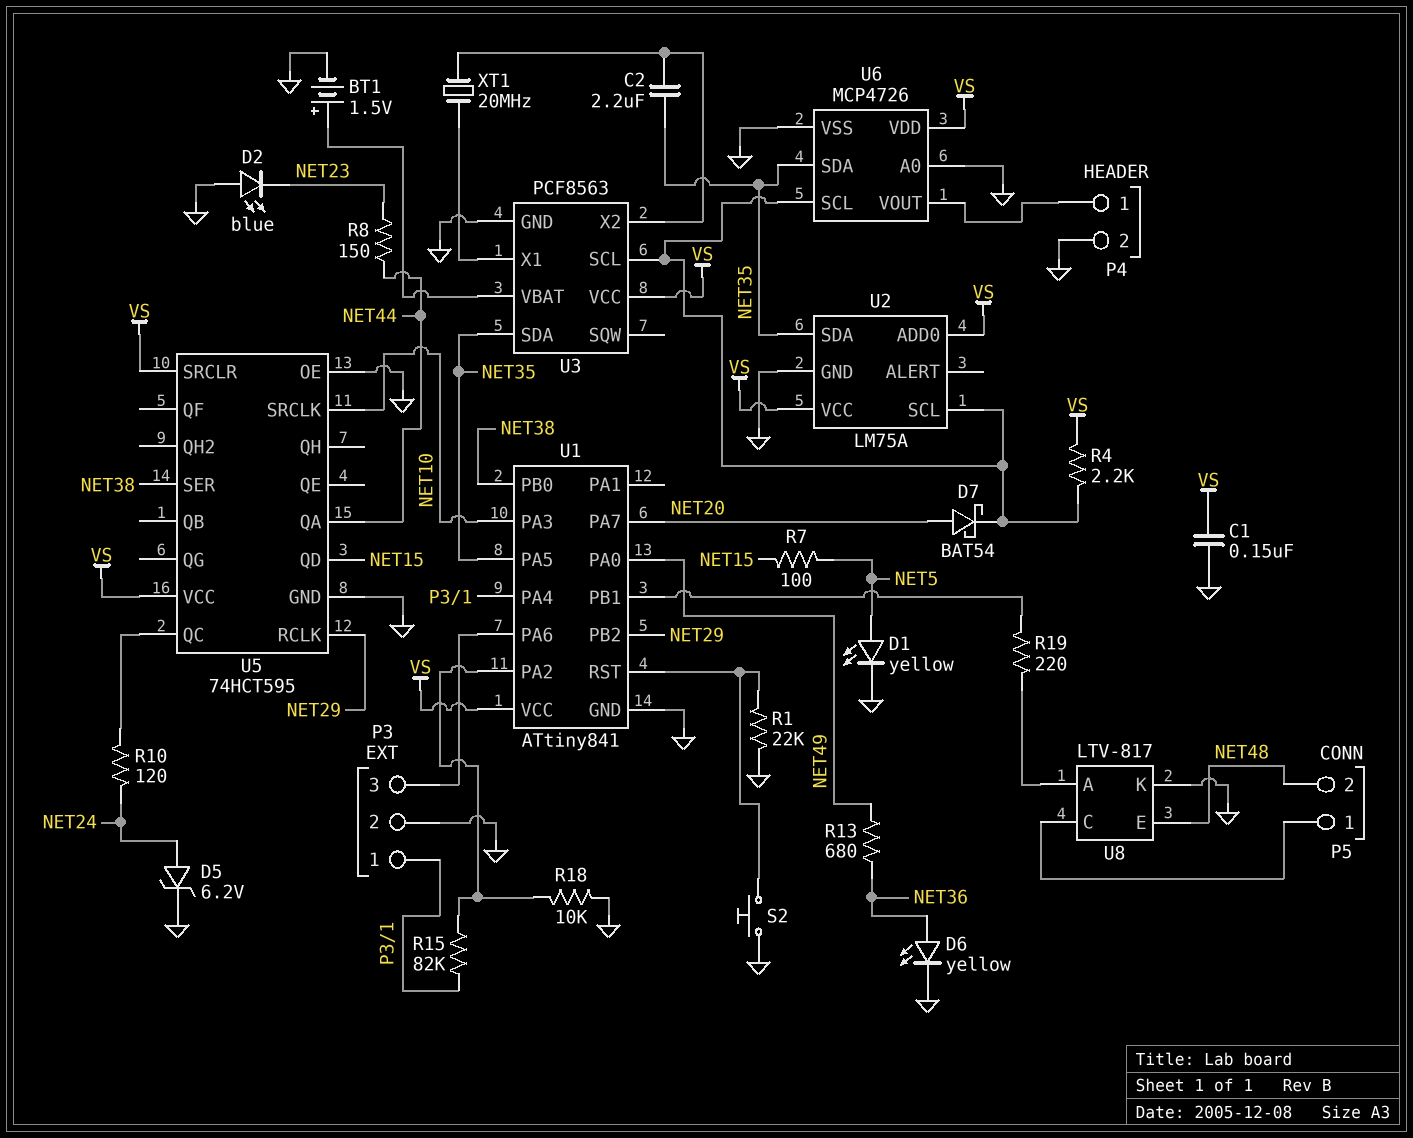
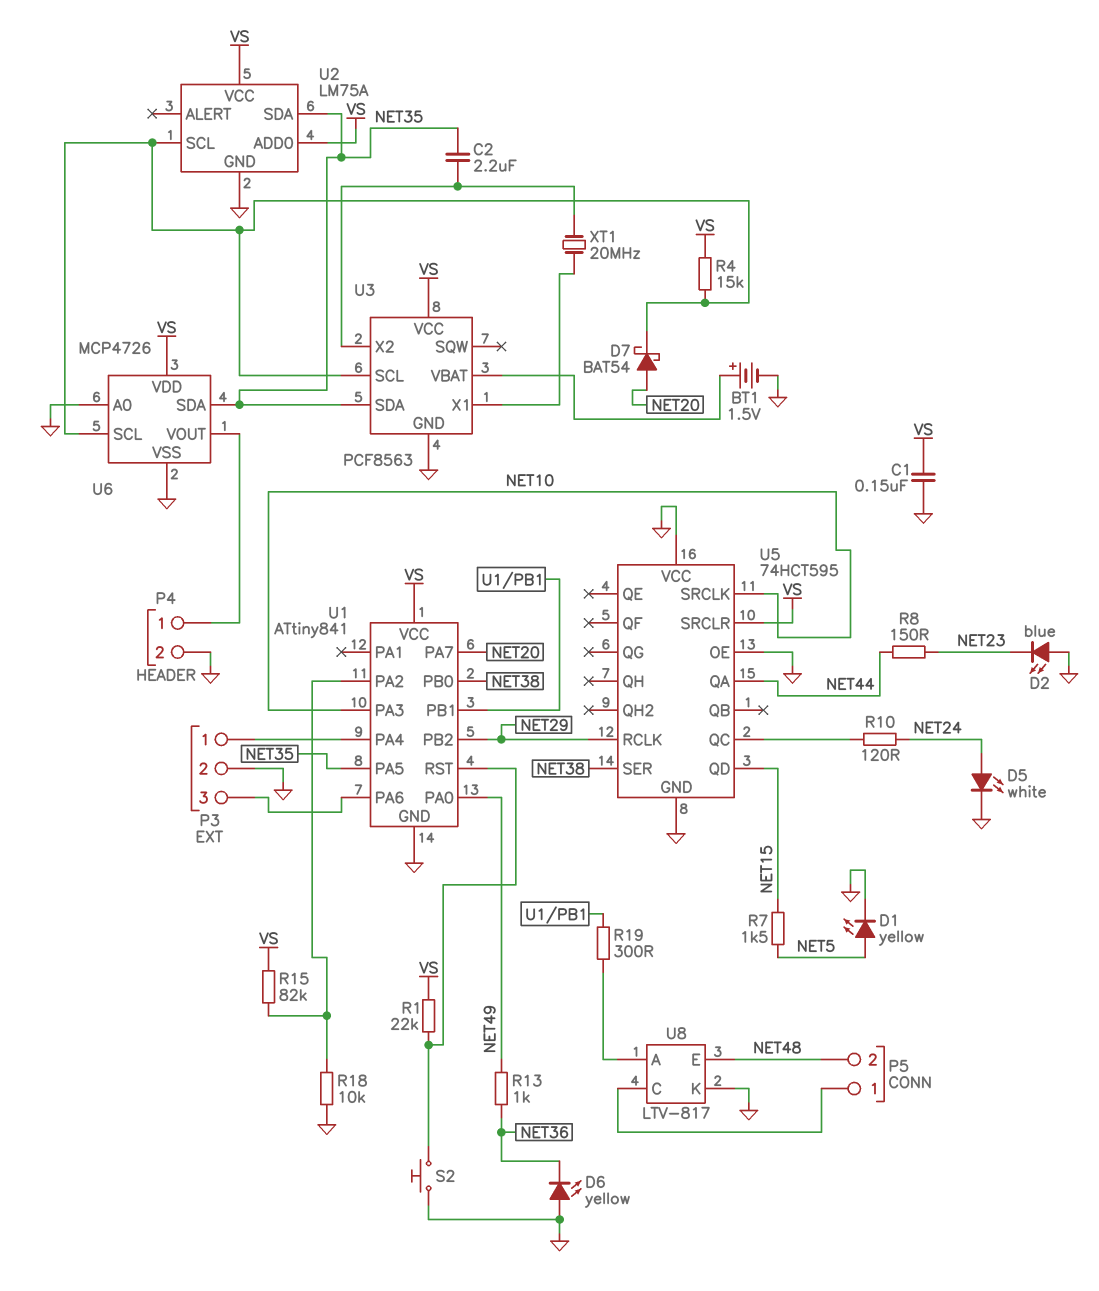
D5: zener 6.2V (A NET24, K GND) -> LED white (A NET24, K GND)
D6: LED yellow (A NET36, K GND) -> LED yellow (A GND, K NET36)
R1: 22k (GND, U1/RST) -> 22k (U1/RST, VS)
R4: 2.2k (U2/SCL, VS) -> 15k (U2/SCL, VS)
R7: 100 (NET5, NET15) -> 1.5k (NET5, NET15)
R13: 680 (NET36, NET49) -> 1k (NET36, NET49)
R15: 82k (P3/1, U1/PA2) -> 82k (U1/PA2, VS)
R19: 220 (U1/PB1, U8/A) -> 300 (U1/PB1, U8/A)
U5 pin VCC: VS -> GND

